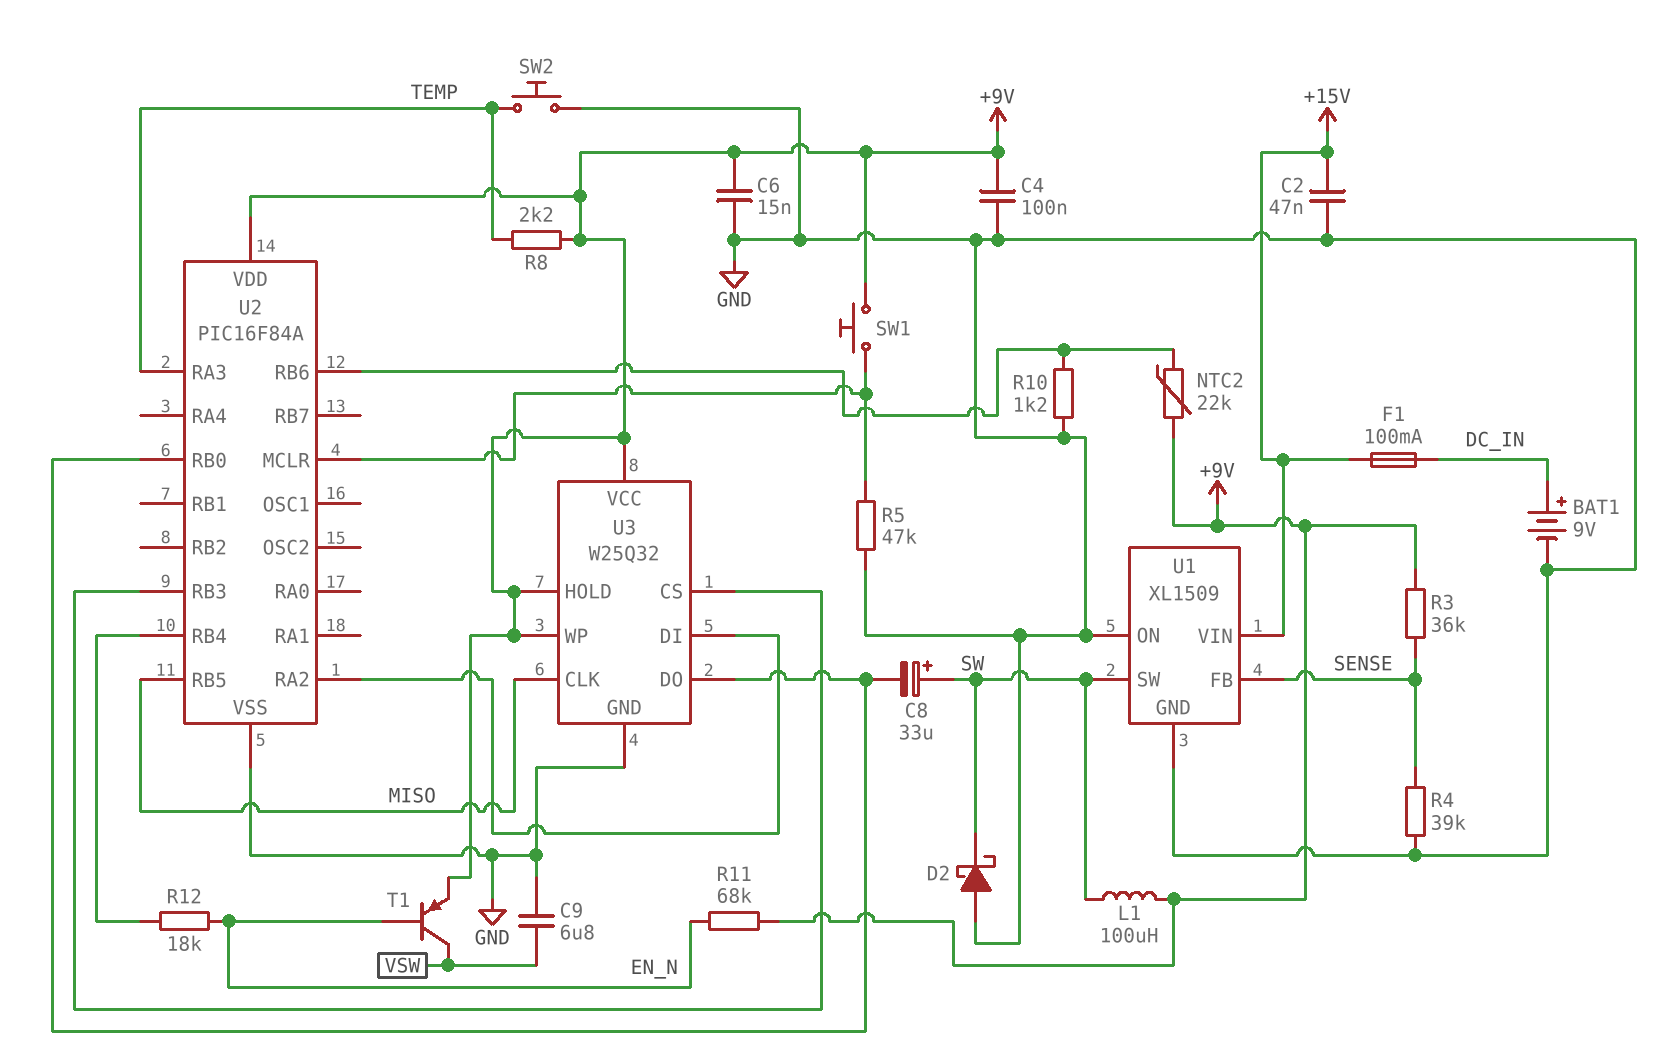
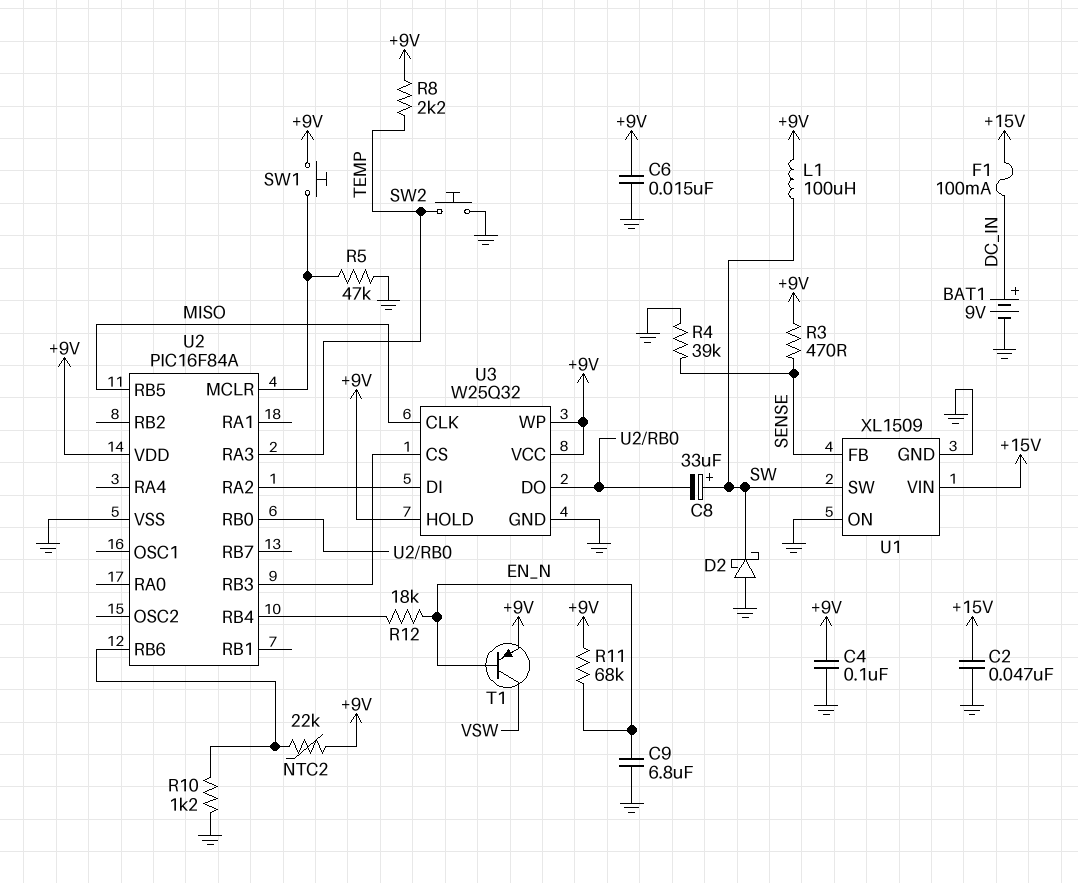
C9: 6.8uF (GND, VSW) -> 6.8uF (EN_N, GND)
R3: 36k (+9V, SENSE) -> 470 (+9V, SENSE)

